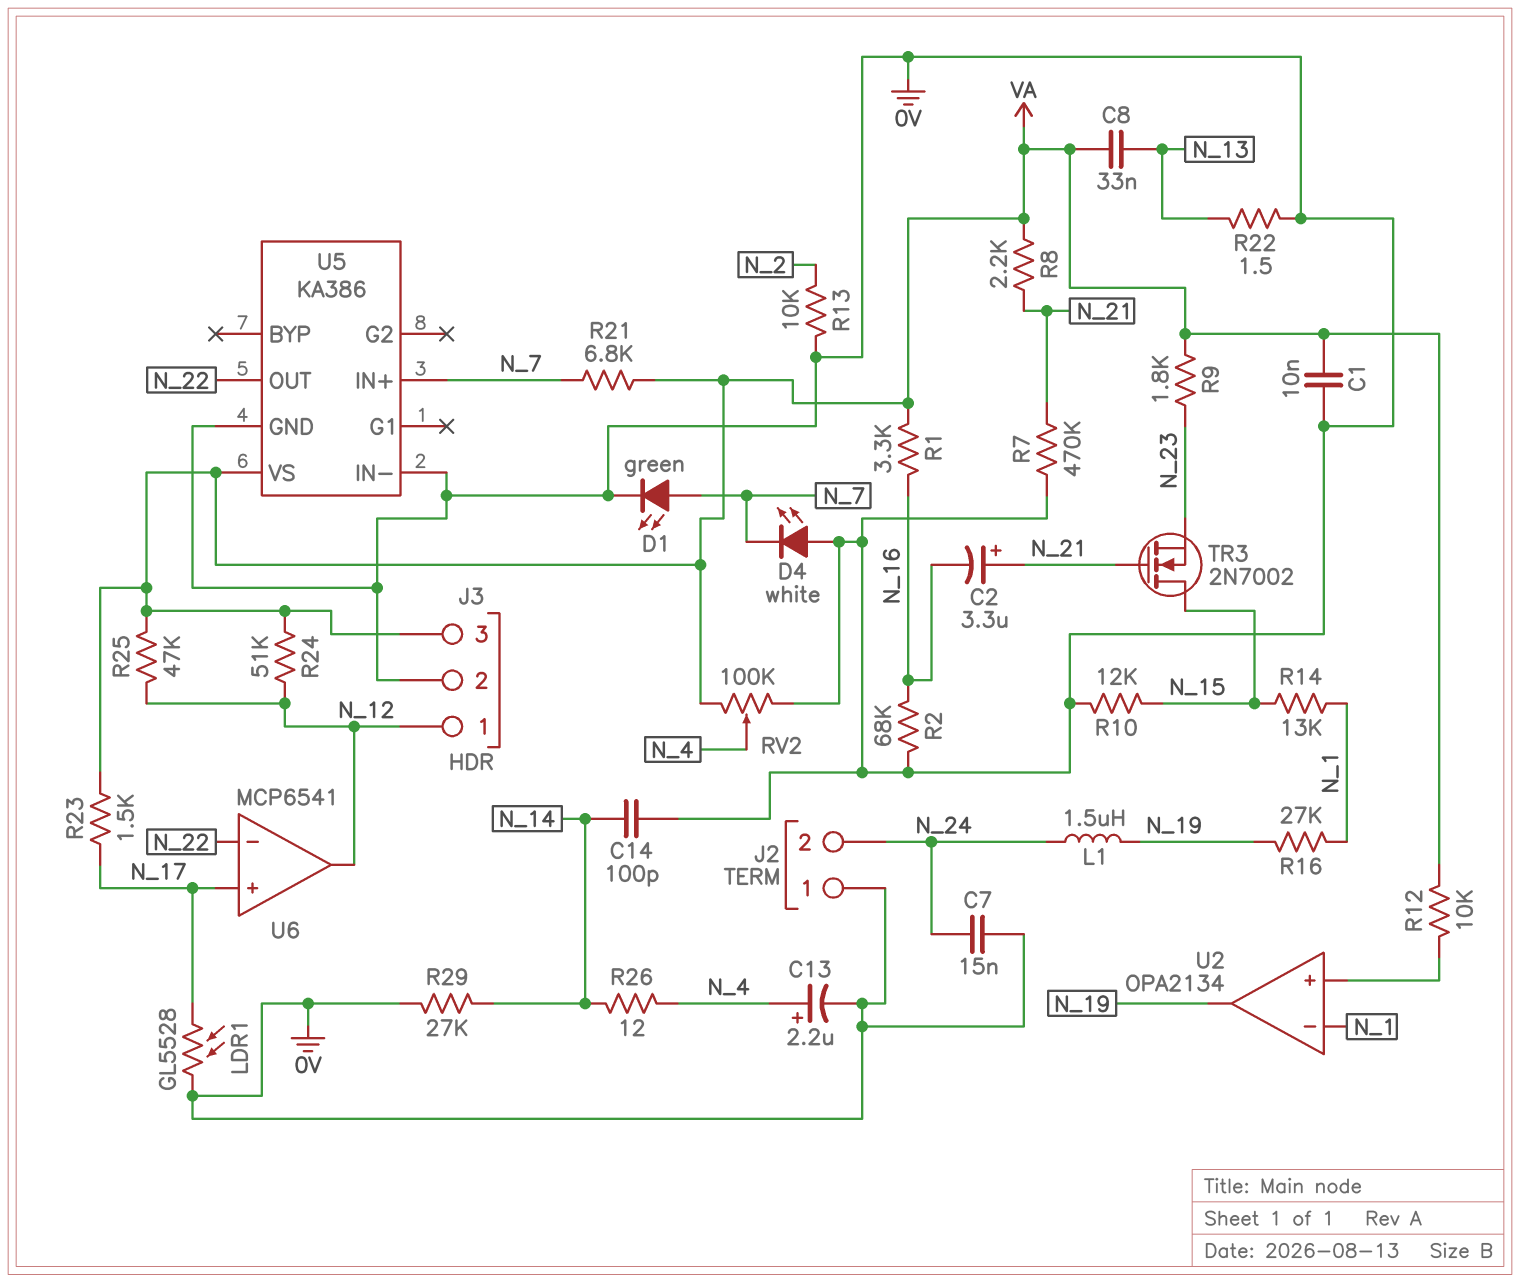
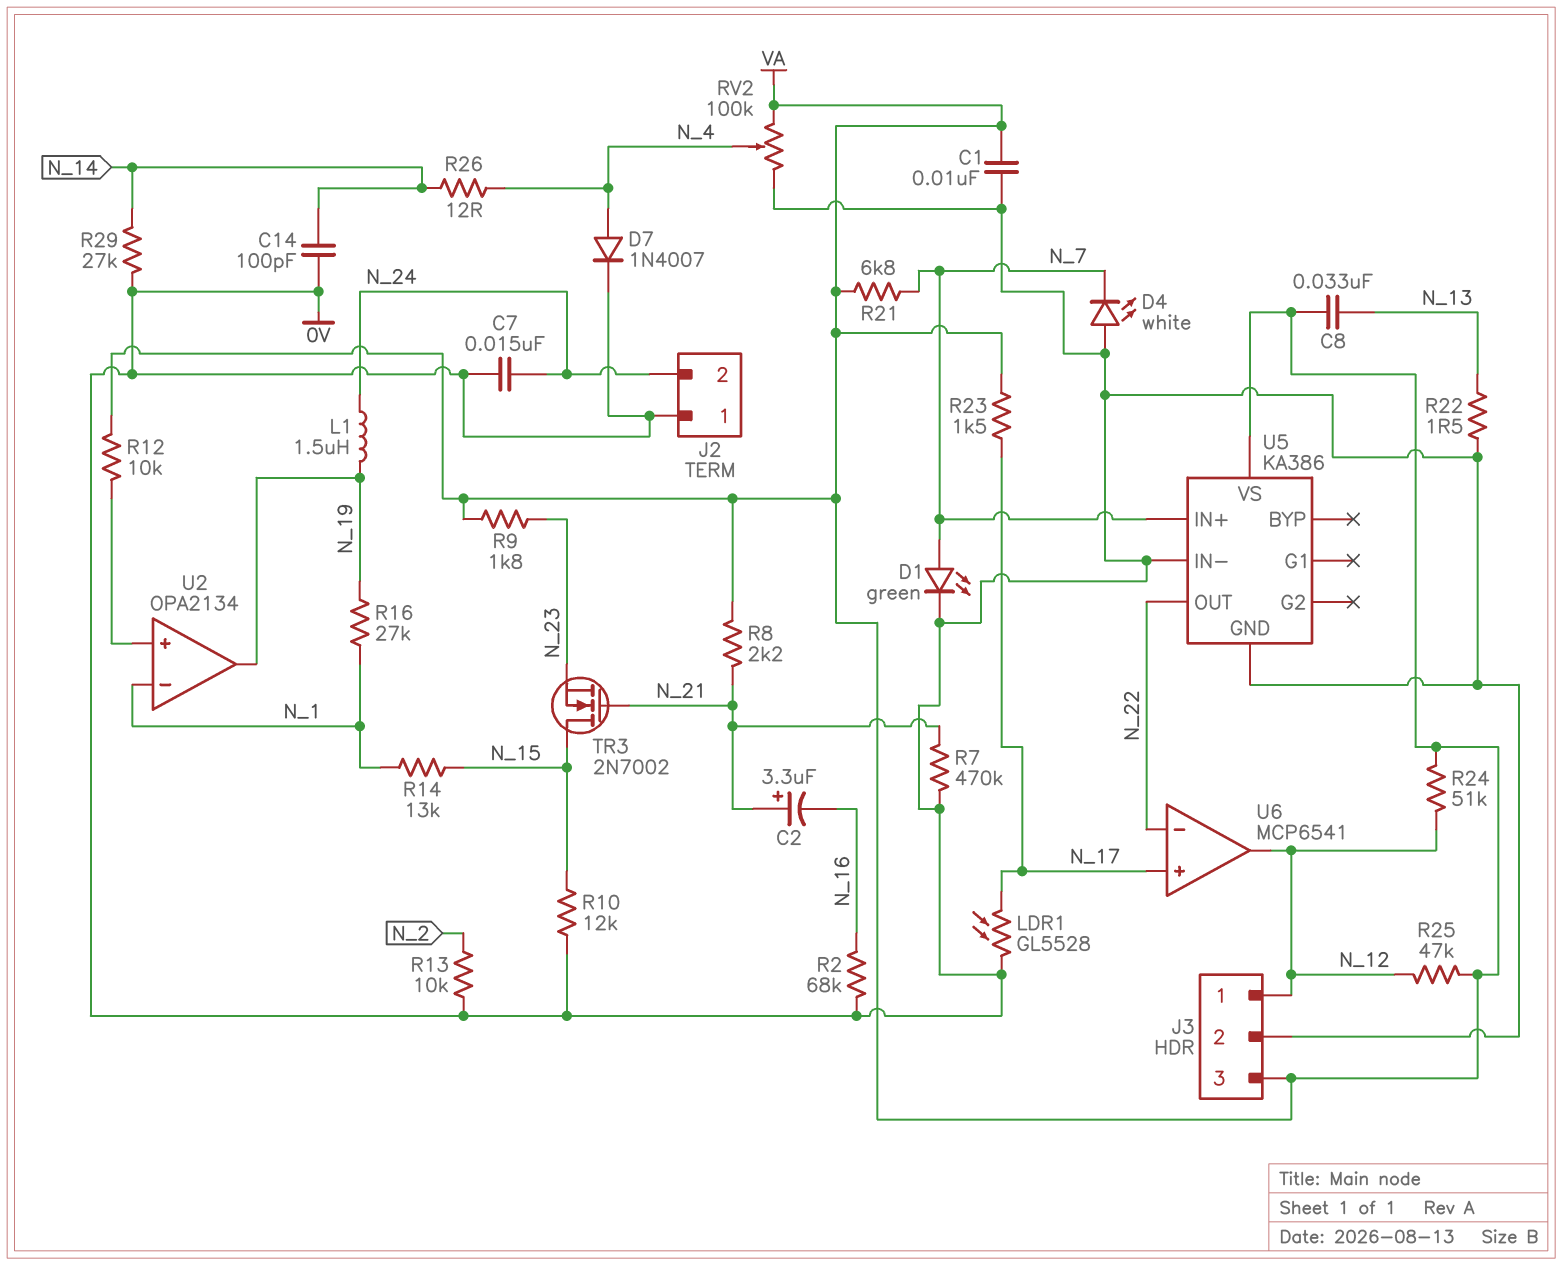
C13: 2.2uF (plus N_4, minus 0V) -> none
D7: none -> diode 1N4007 (A N_4, K 0V)
R1: 3.3k (N_16, VA) -> none

